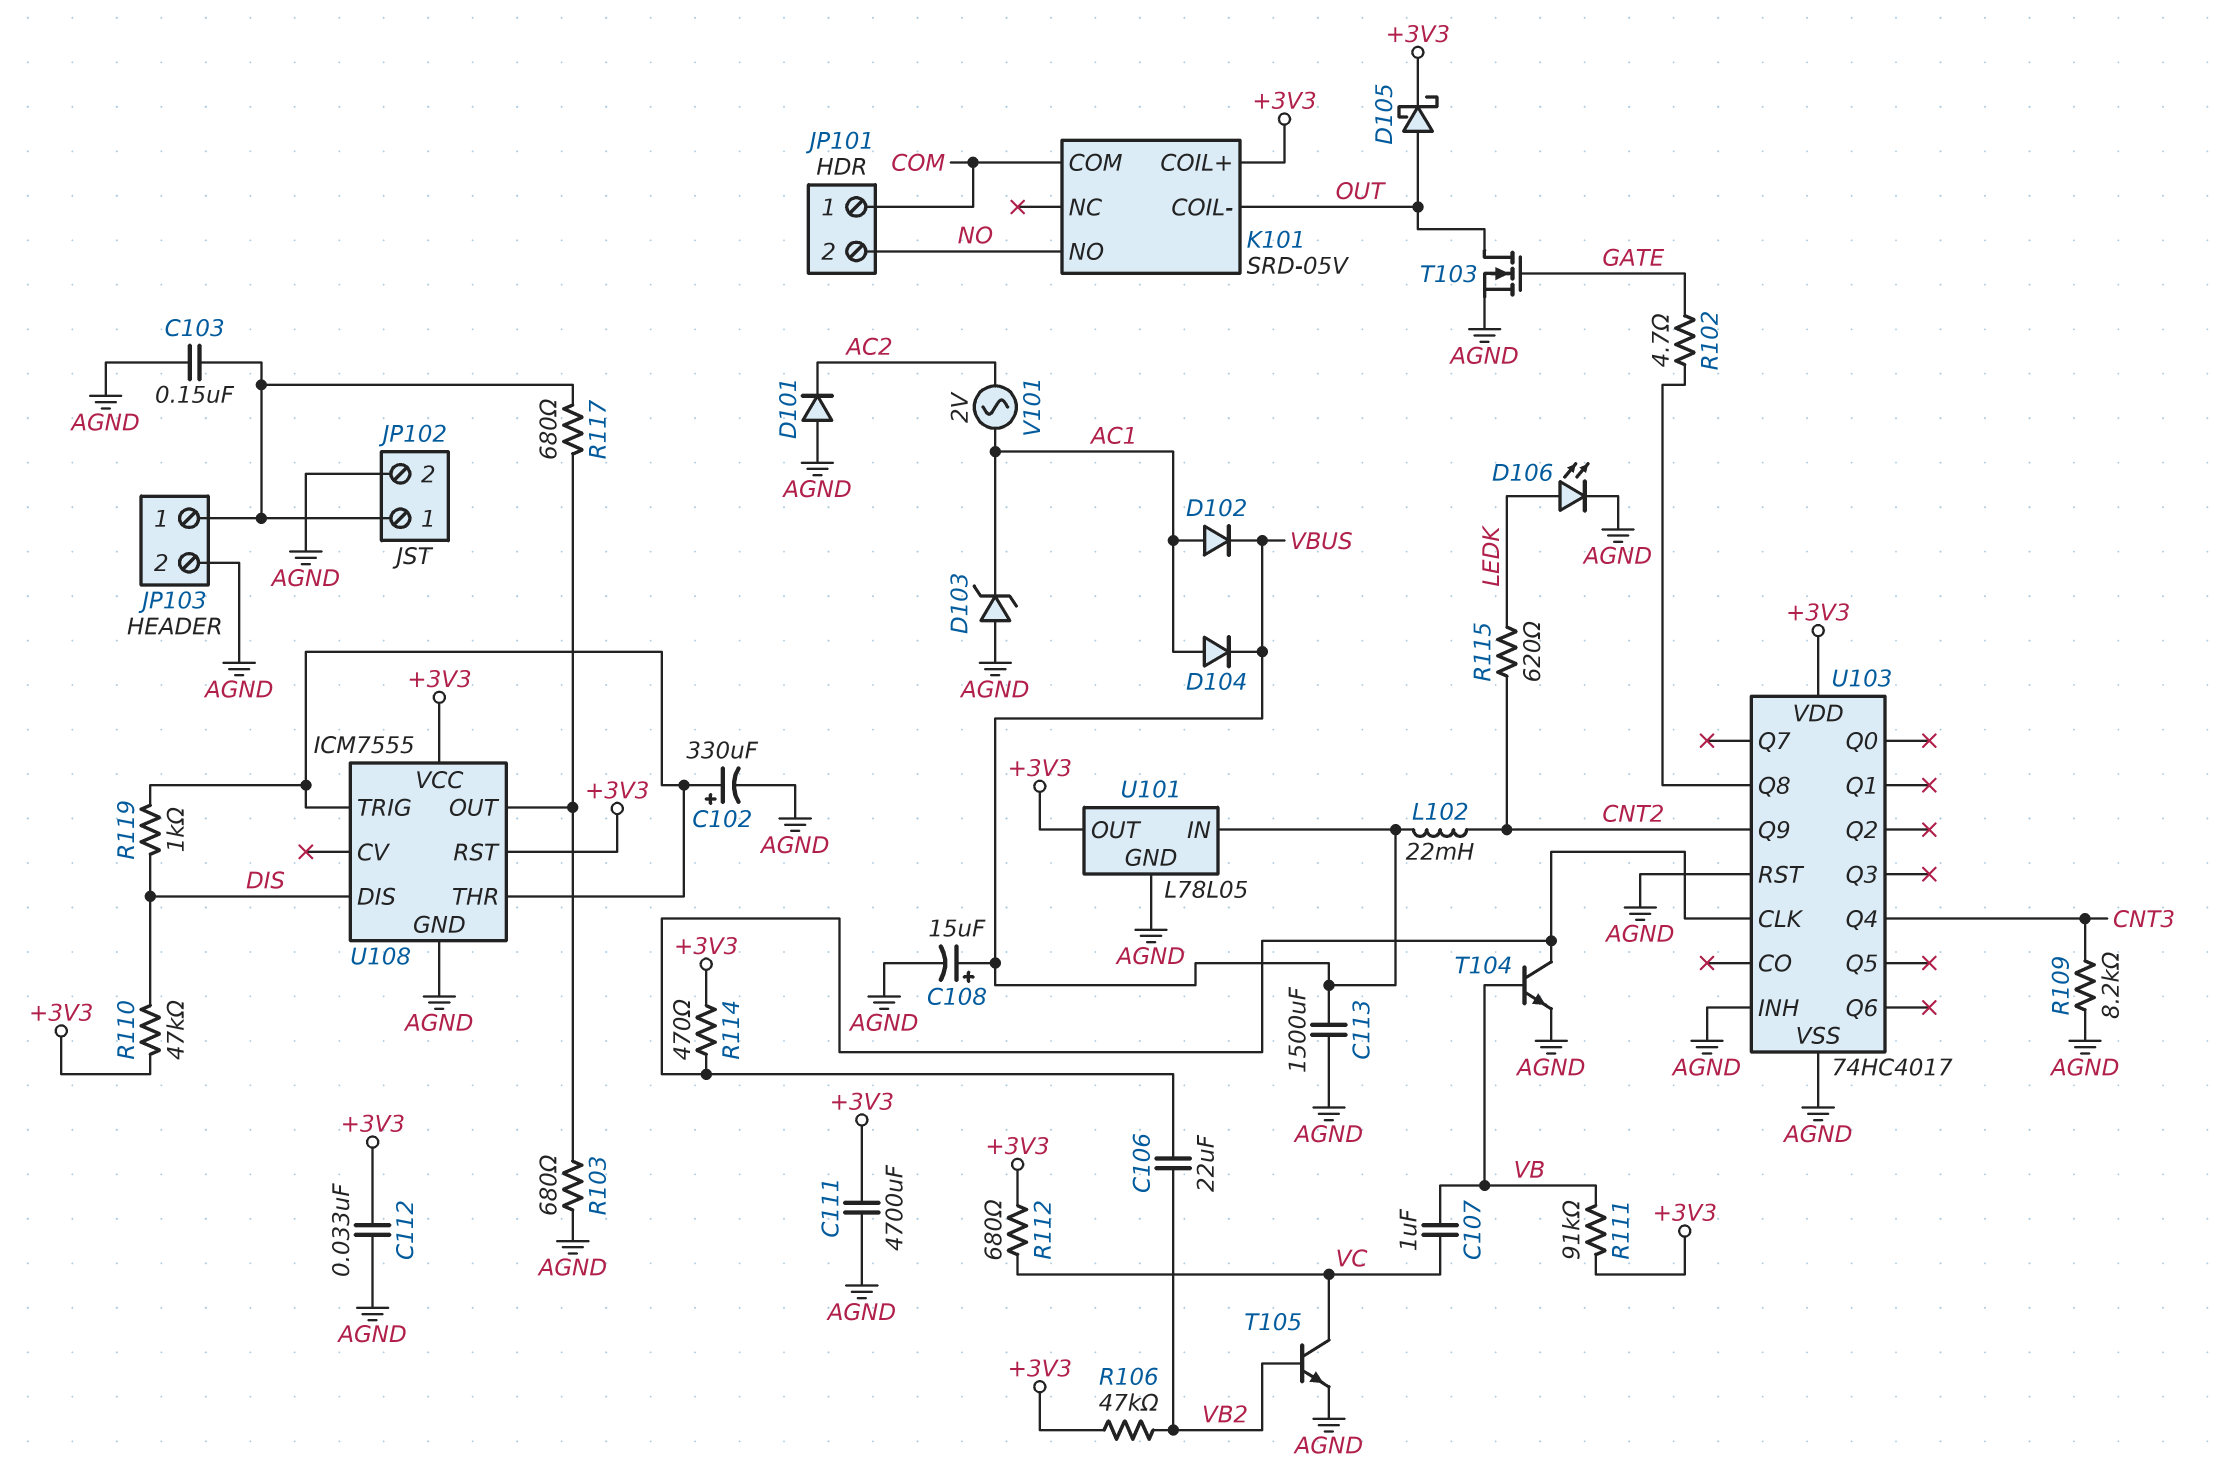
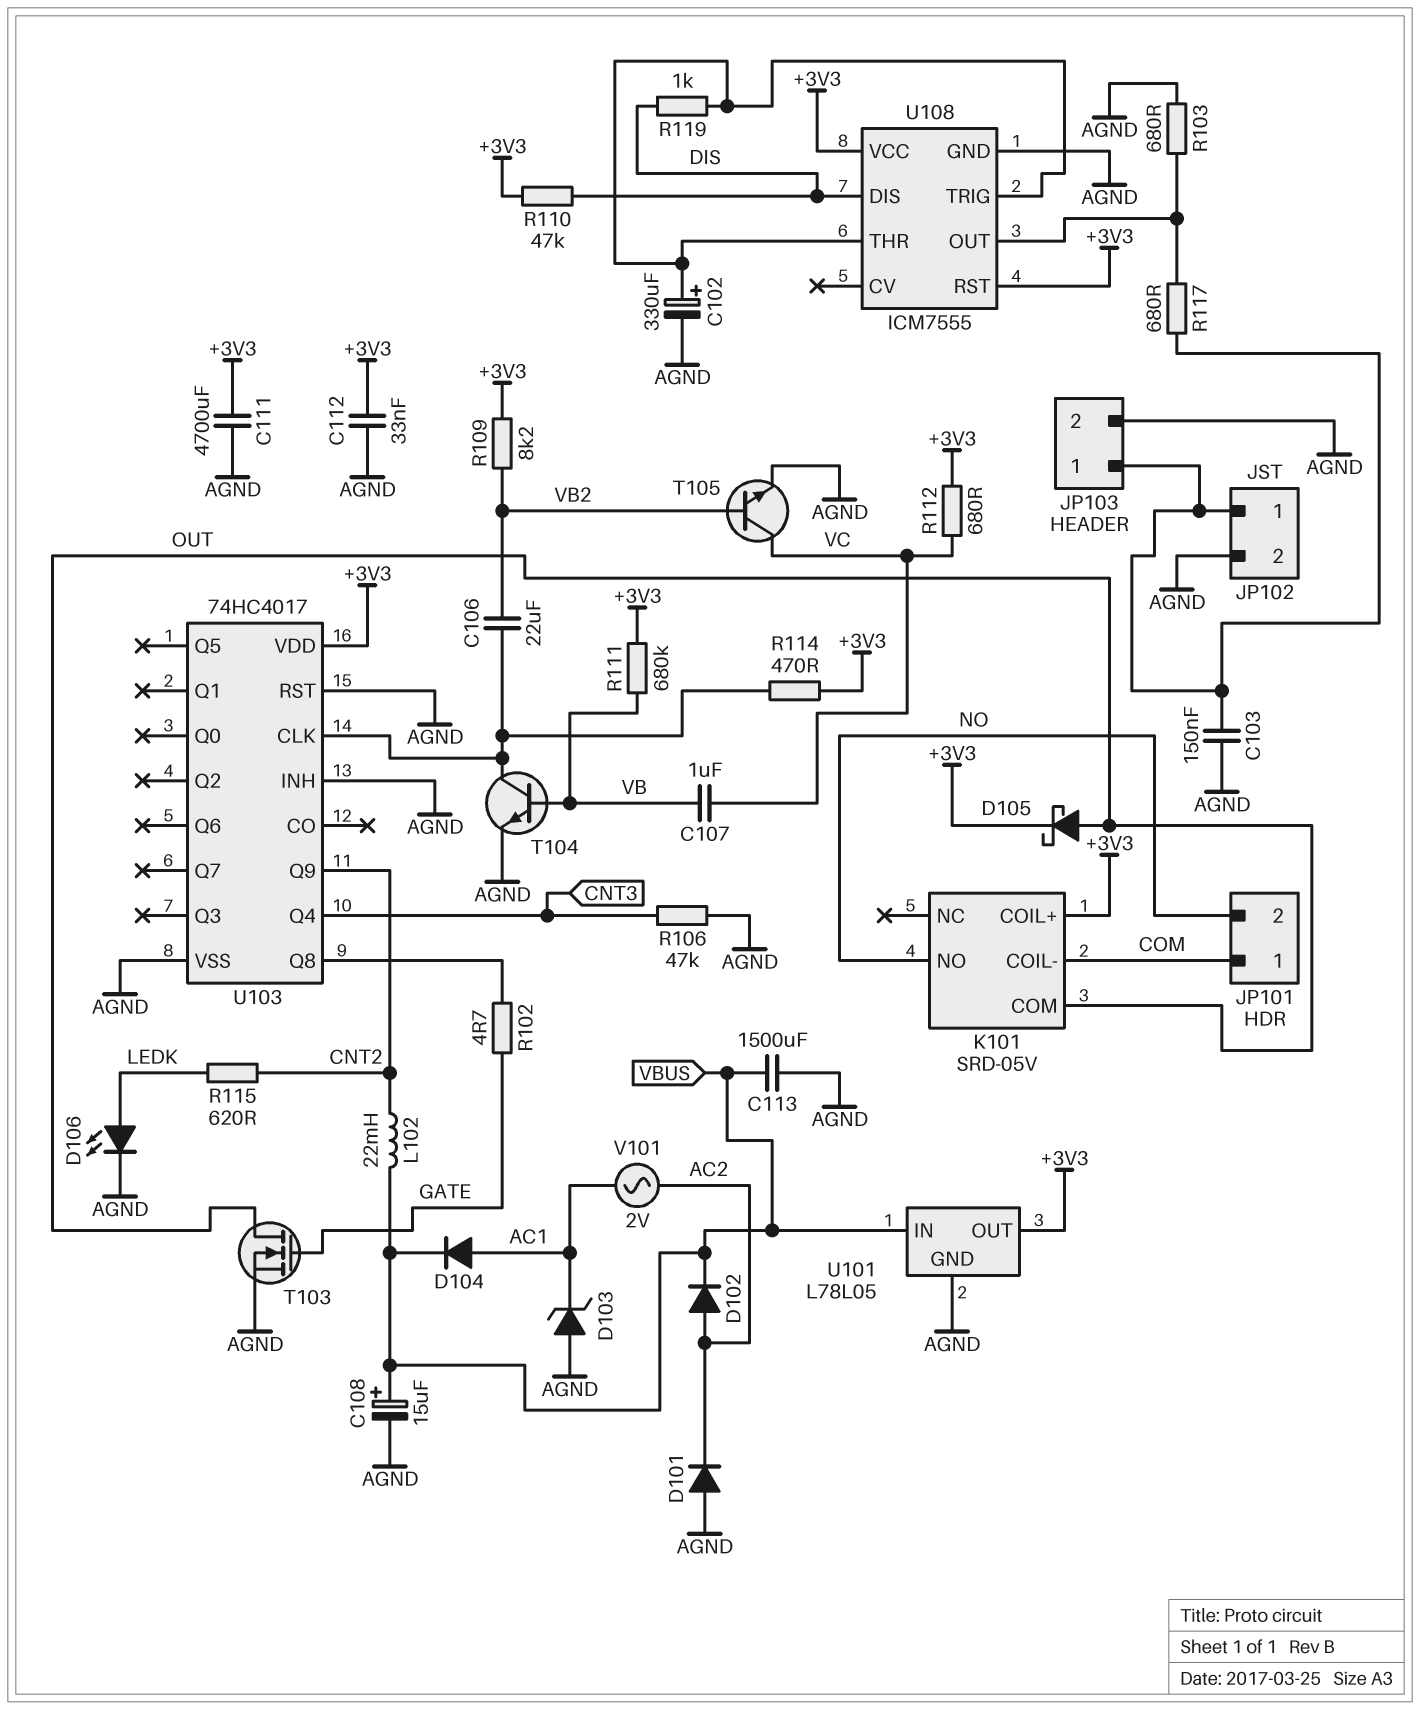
D102: diode (A AC1, K VBUS) -> diode (A AC2, K VBUS)
K101 pin COIL-: OUT -> COM
K101 pin COM: COM -> OUT
R106: 47k (+3V3, VB2) -> 47k (AGND, CNT3)
R109: 8.2k (AGND, CNT3) -> 8.2k (+3V3, VB2)
R111: 91k (+3V3, VB) -> 680k (+3V3, VB)

